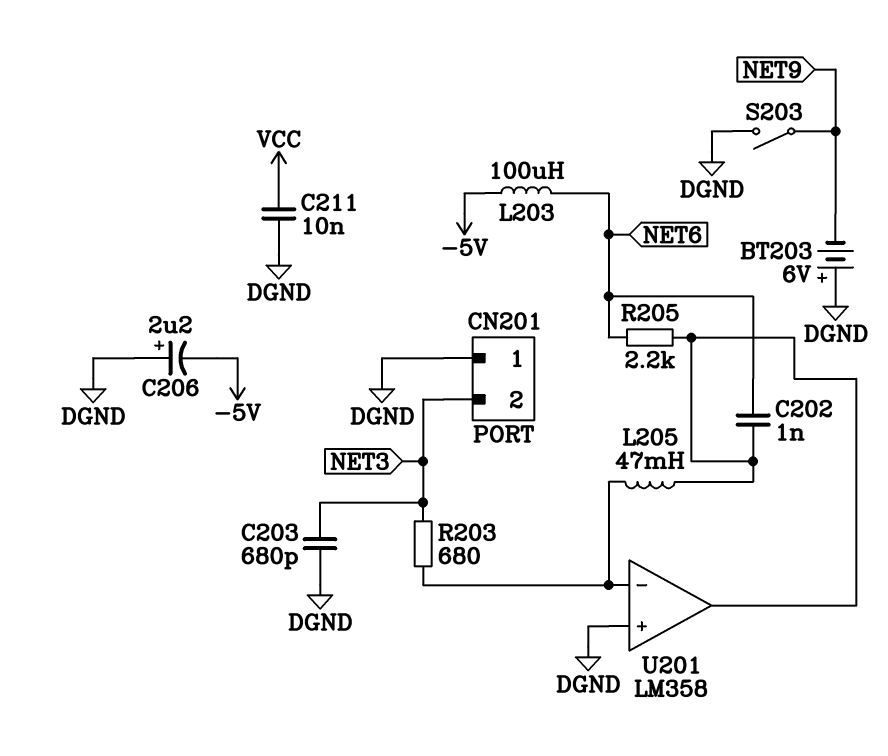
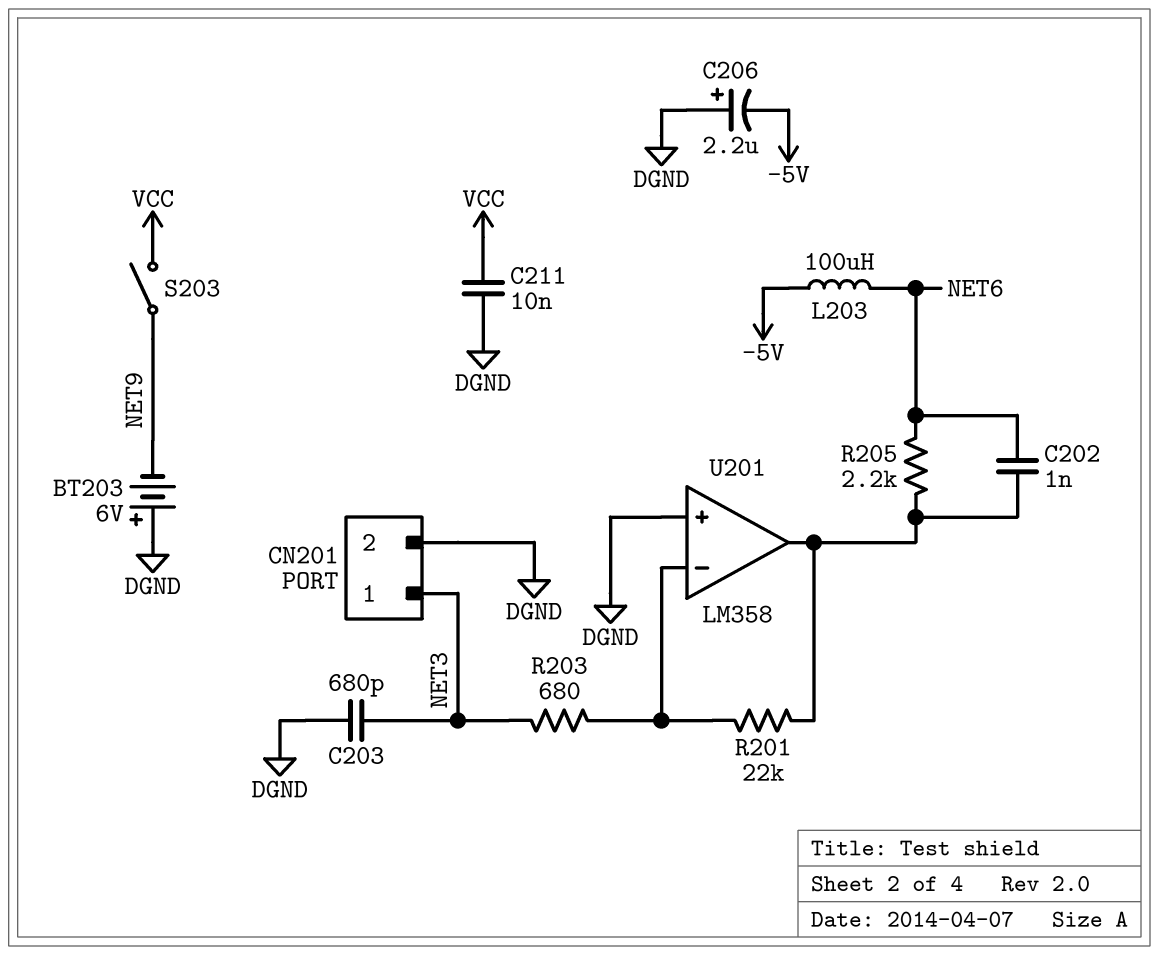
CN201 pin 1: DGND -> NET3
CN201 pin 2: NET3 -> DGND
L205: 47mH (U201/in-, U201/out) -> none
R201: none -> 22k (U201/in-, U201/out)
S203: switch (DGND, NET9) -> switch (NET9, VCC)

